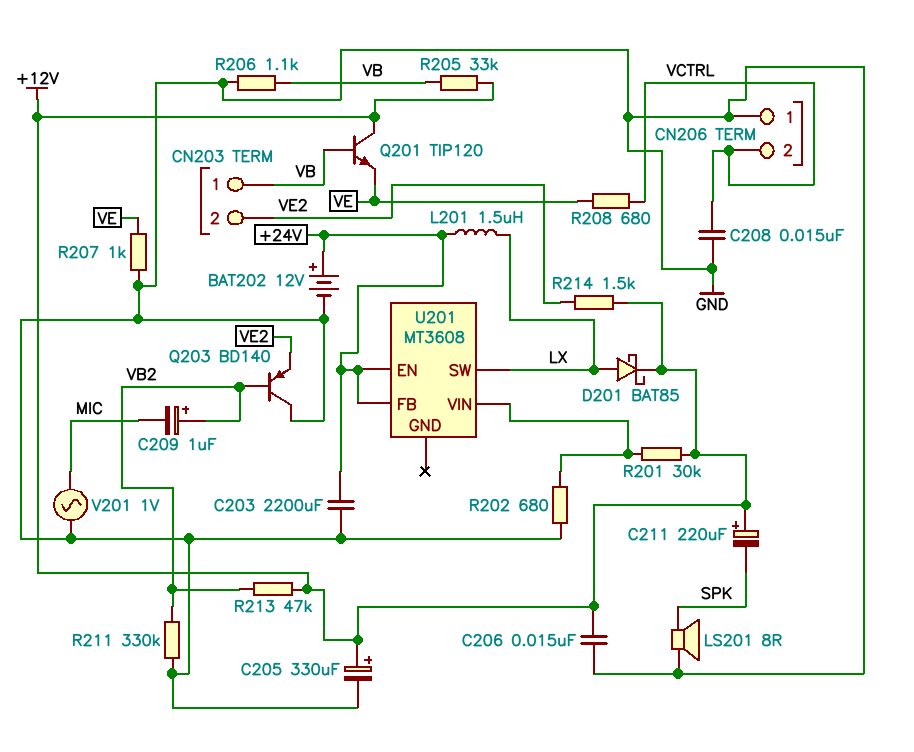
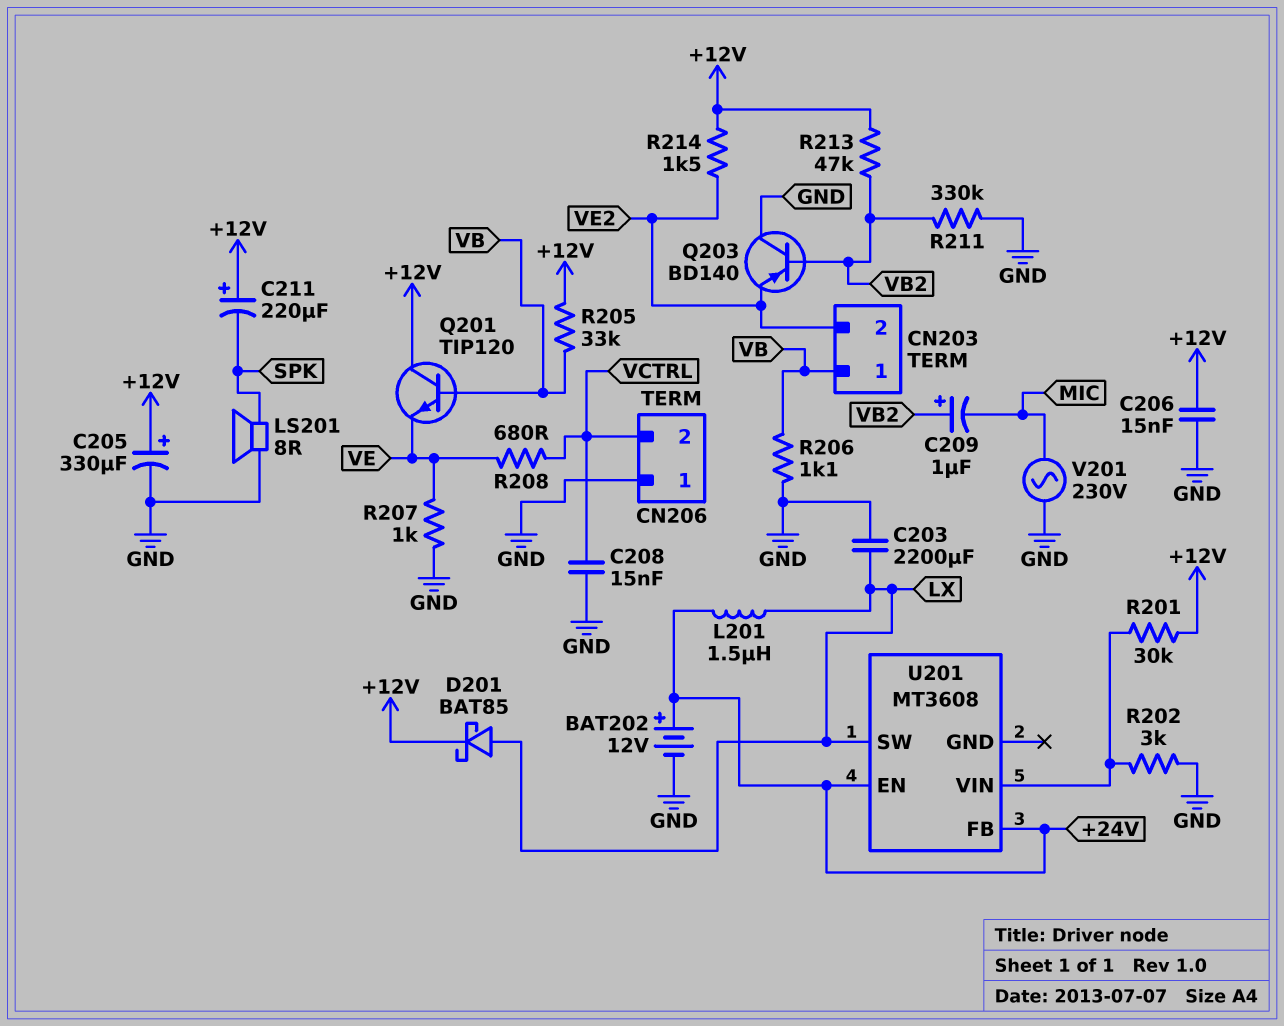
C203: 2200uF (+24V, GND) -> 2200uF (GND, LX)
R202: 680 (GND, U201/VIN) -> 3k (GND, U201/VIN)
V201: AC 1V (GND, MIC) -> AC 230V (GND, MIC)

